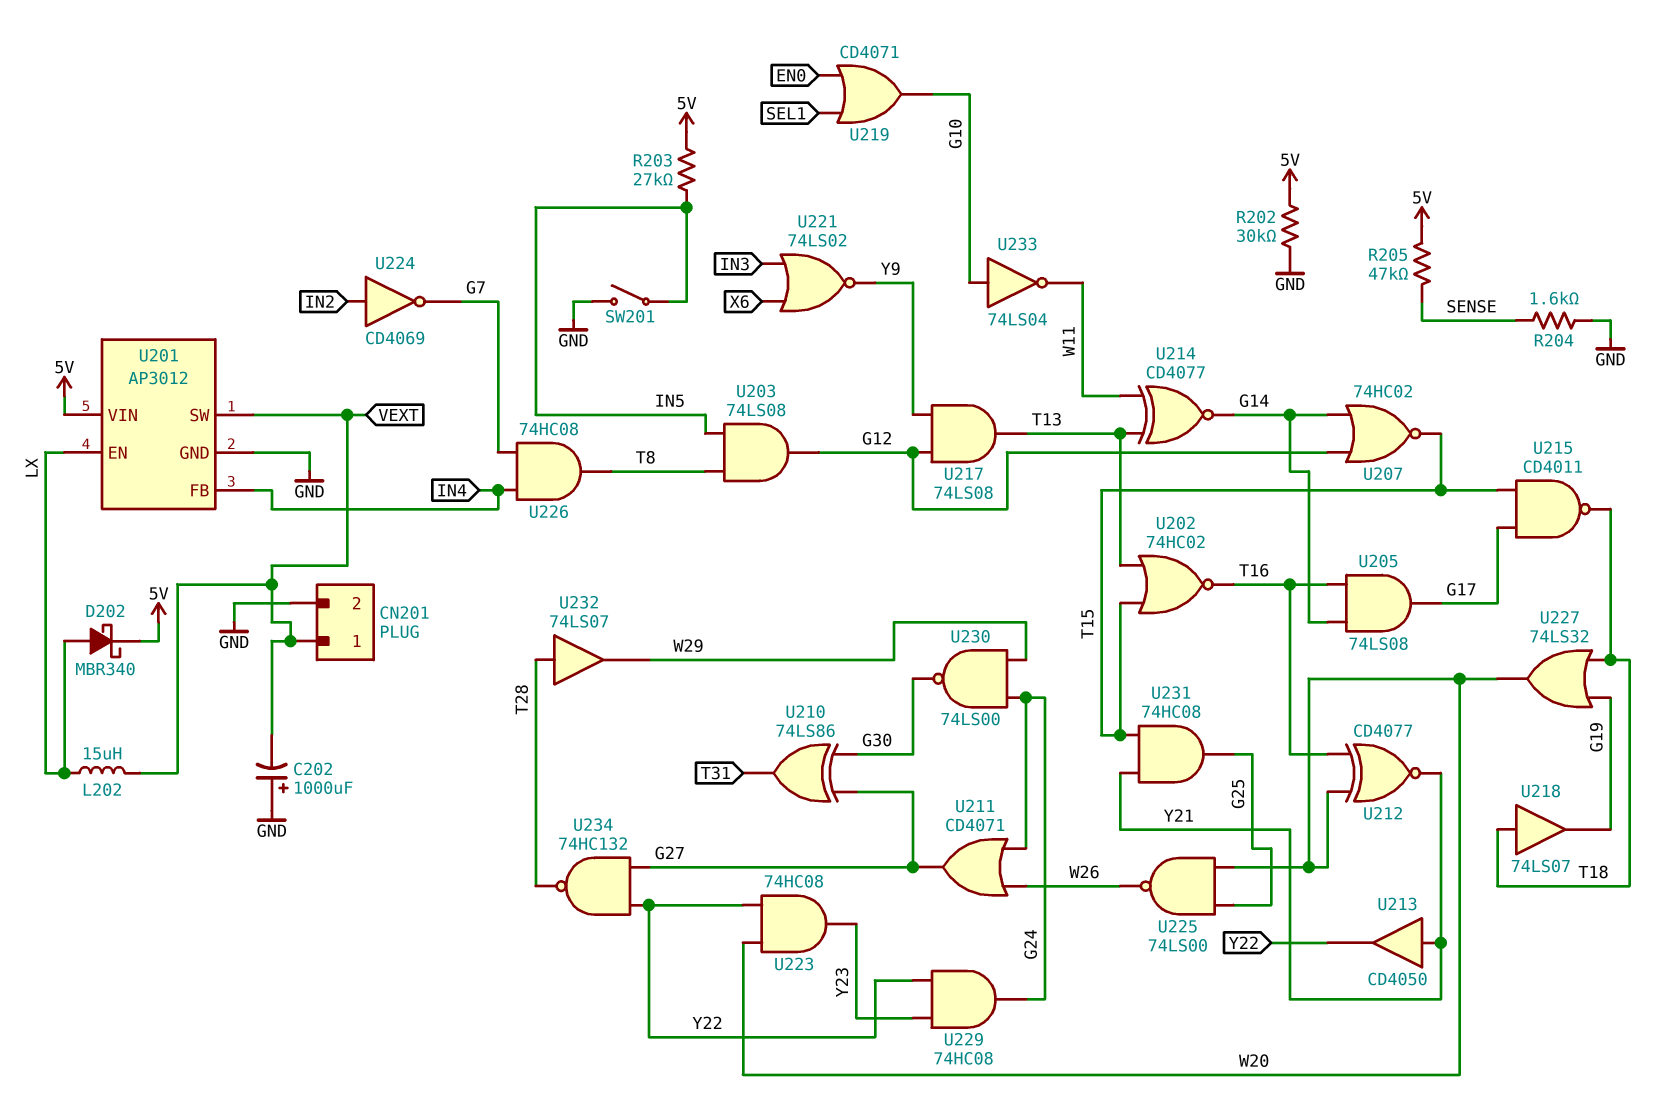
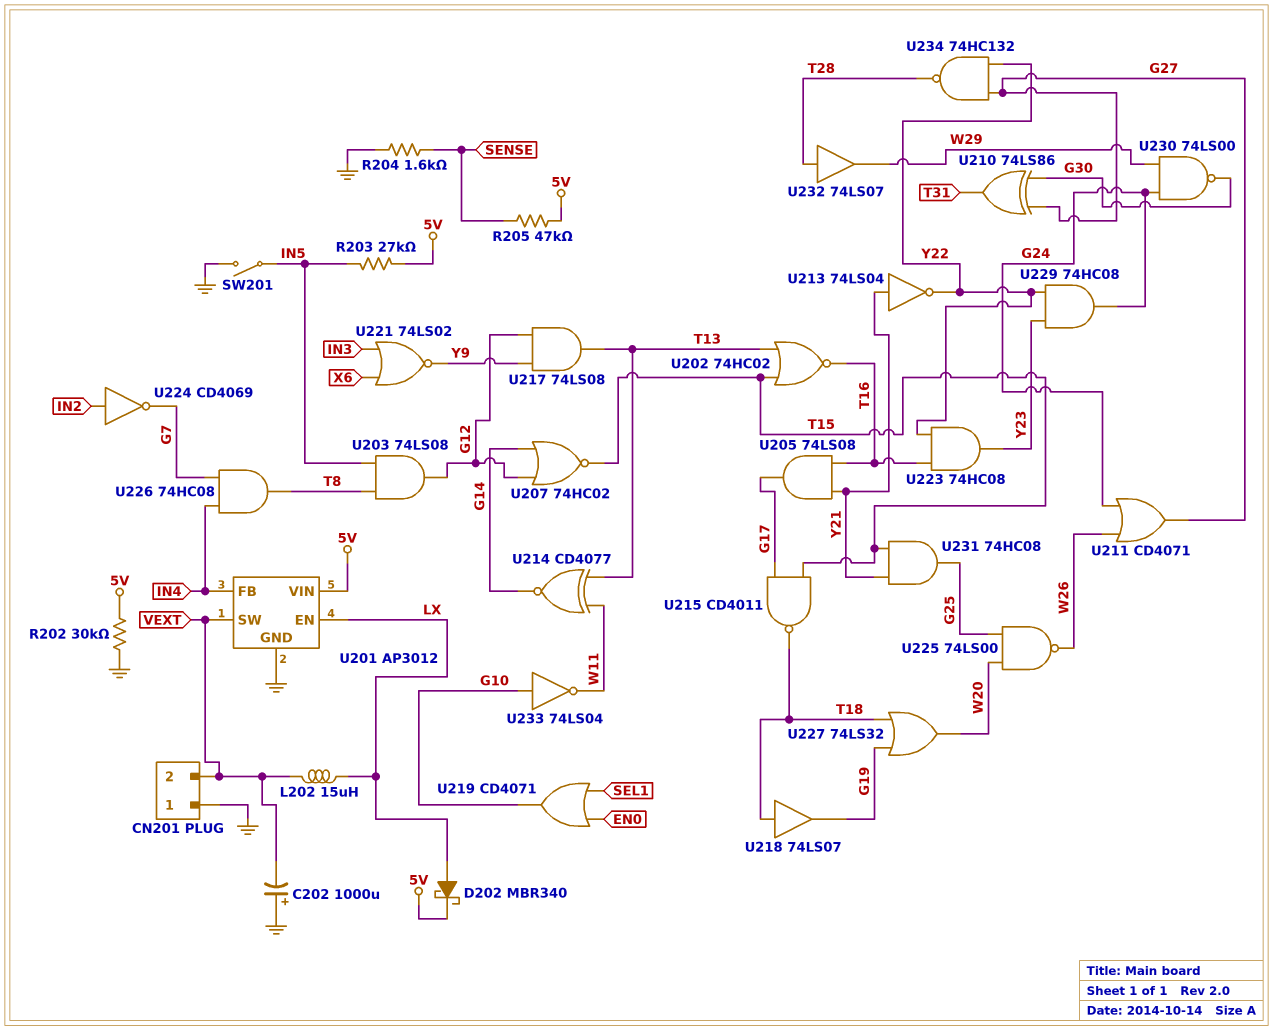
CN201 pin 1: VEXT -> GND
CN201 pin 2: GND -> VEXT
U205: AND 74LS08 (in G14, in T16, out G17) -> AND 74LS08 (in T16, in Y21, out G17)
U212: XNOR CD4077 (in T16, in W20, out Y21) -> none
U213: buffer CD4050 (in Y21, out Y22) -> NOT 74LS04 (in Y21, out Y22)
U223: AND 74HC08 (in W20, in Y22, out Y23) -> AND 74HC08 (in T16, in Y22, out Y23)

